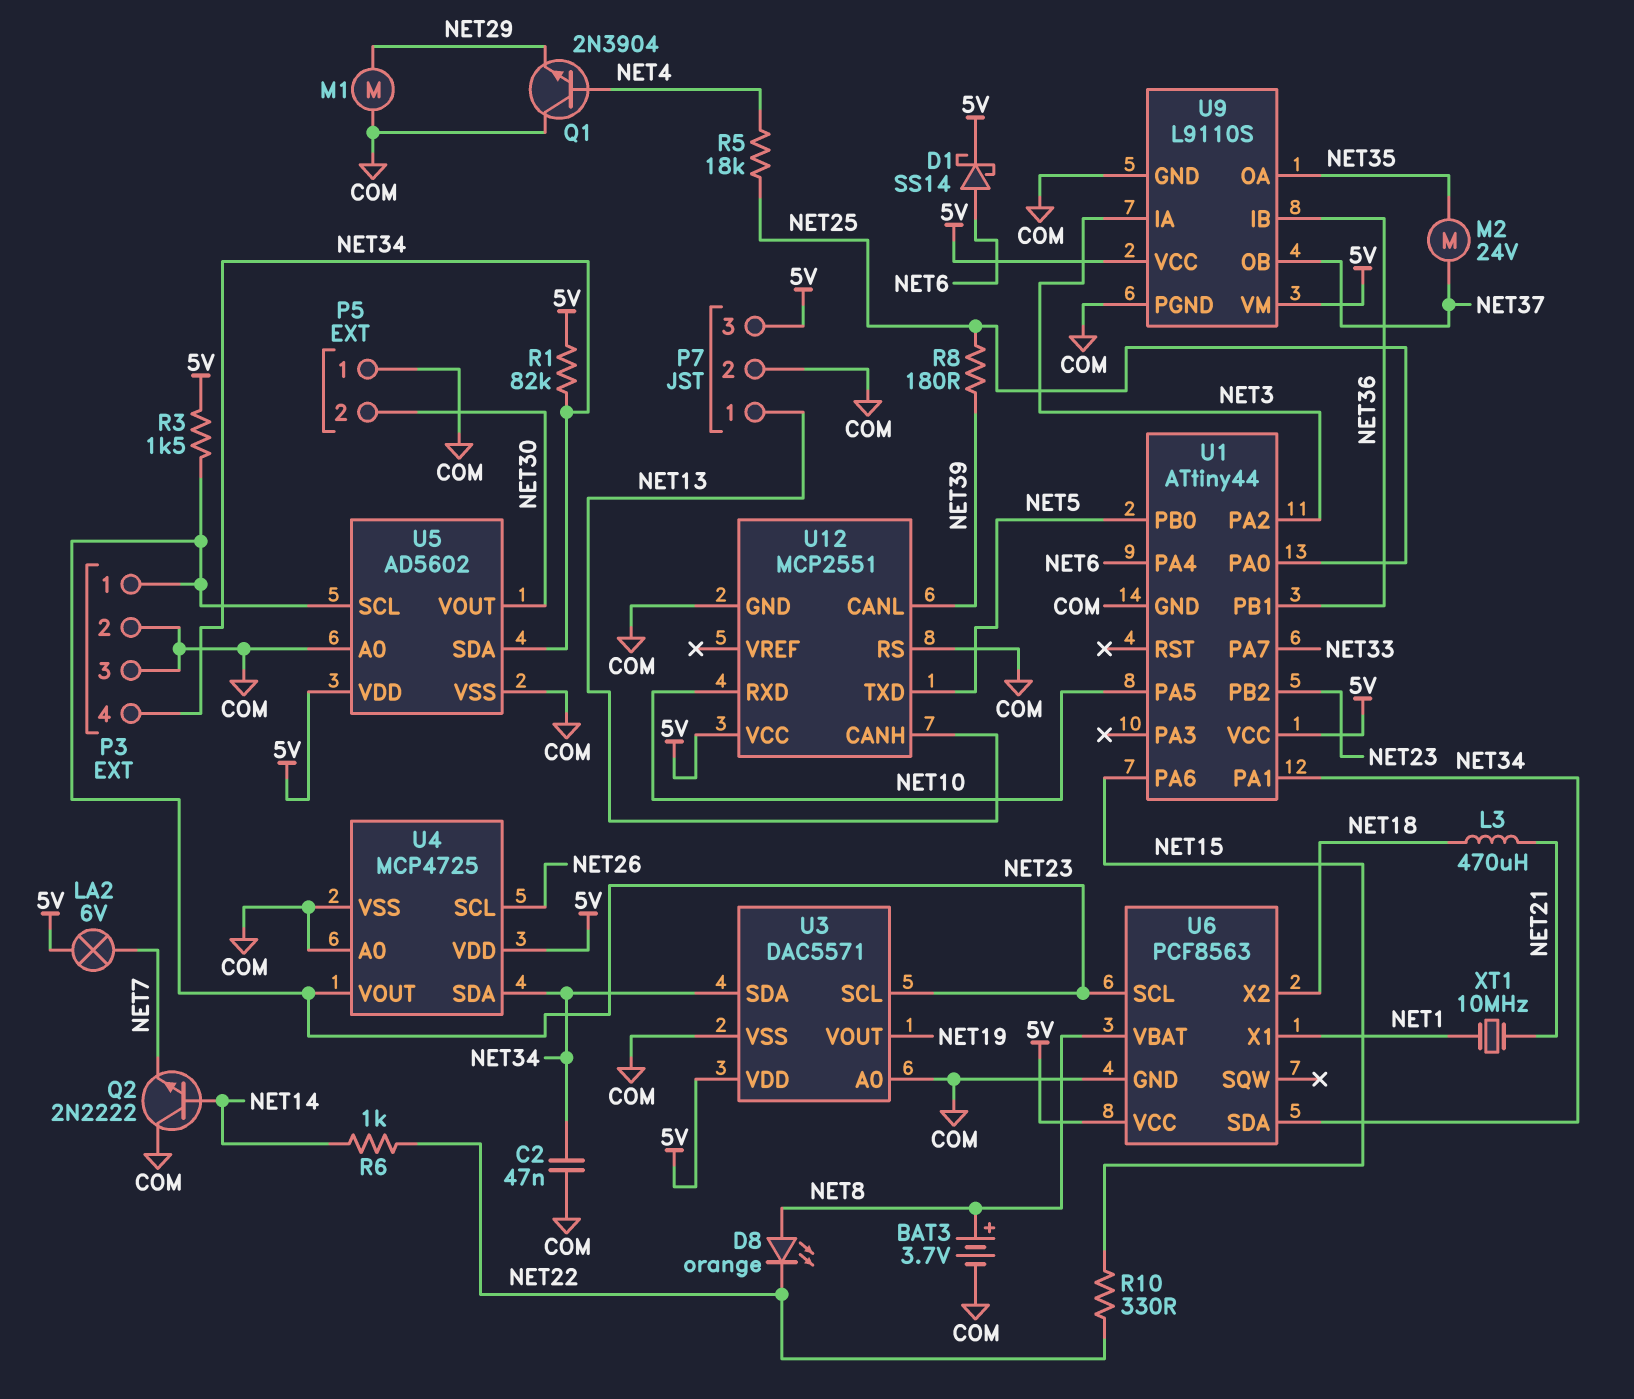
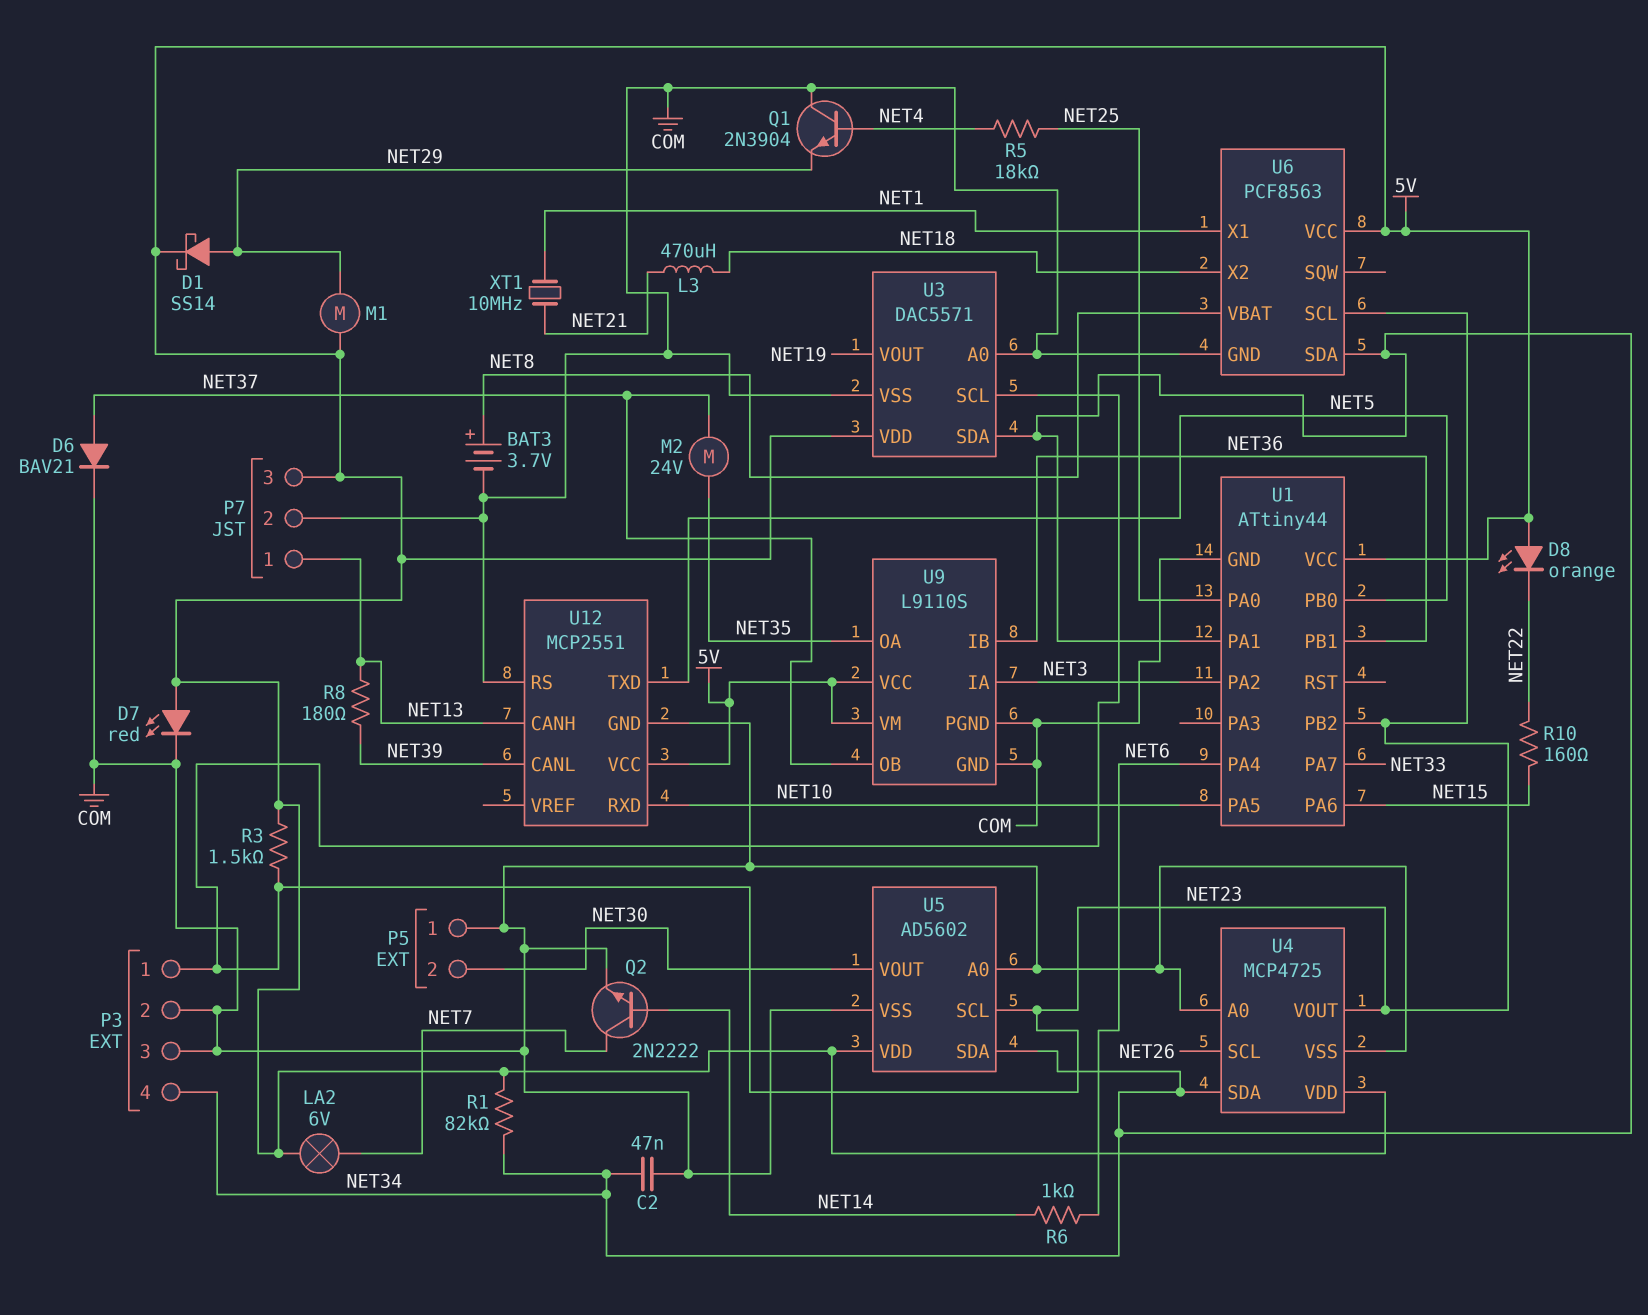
D1: schottky SS14 (A NET6, K 5V) -> schottky SS14 (A NET29, K 5V)
D6: none -> diode BAV21 (A NET37, K COM)
D7: none -> LED red (A 5V, K COM)
D8: LED orange (A NET8, K NET22) -> LED orange (A 5V, K NET22)
M1: motor (COM, NET29) -> motor (5V, NET29)
Q2: NPN 2N2222 (B NET14, C COM, E NET7) -> NPN 2N2222 (B NET14, C NET7, E COM)
R6: 1k (NET14, NET22) -> 1k (NET6, NET14)
R8: 180 (NET25, NET39) -> 180 (NET13, NET39)
R10: 330 (NET15, NET22) -> 160 (NET15, NET22)

